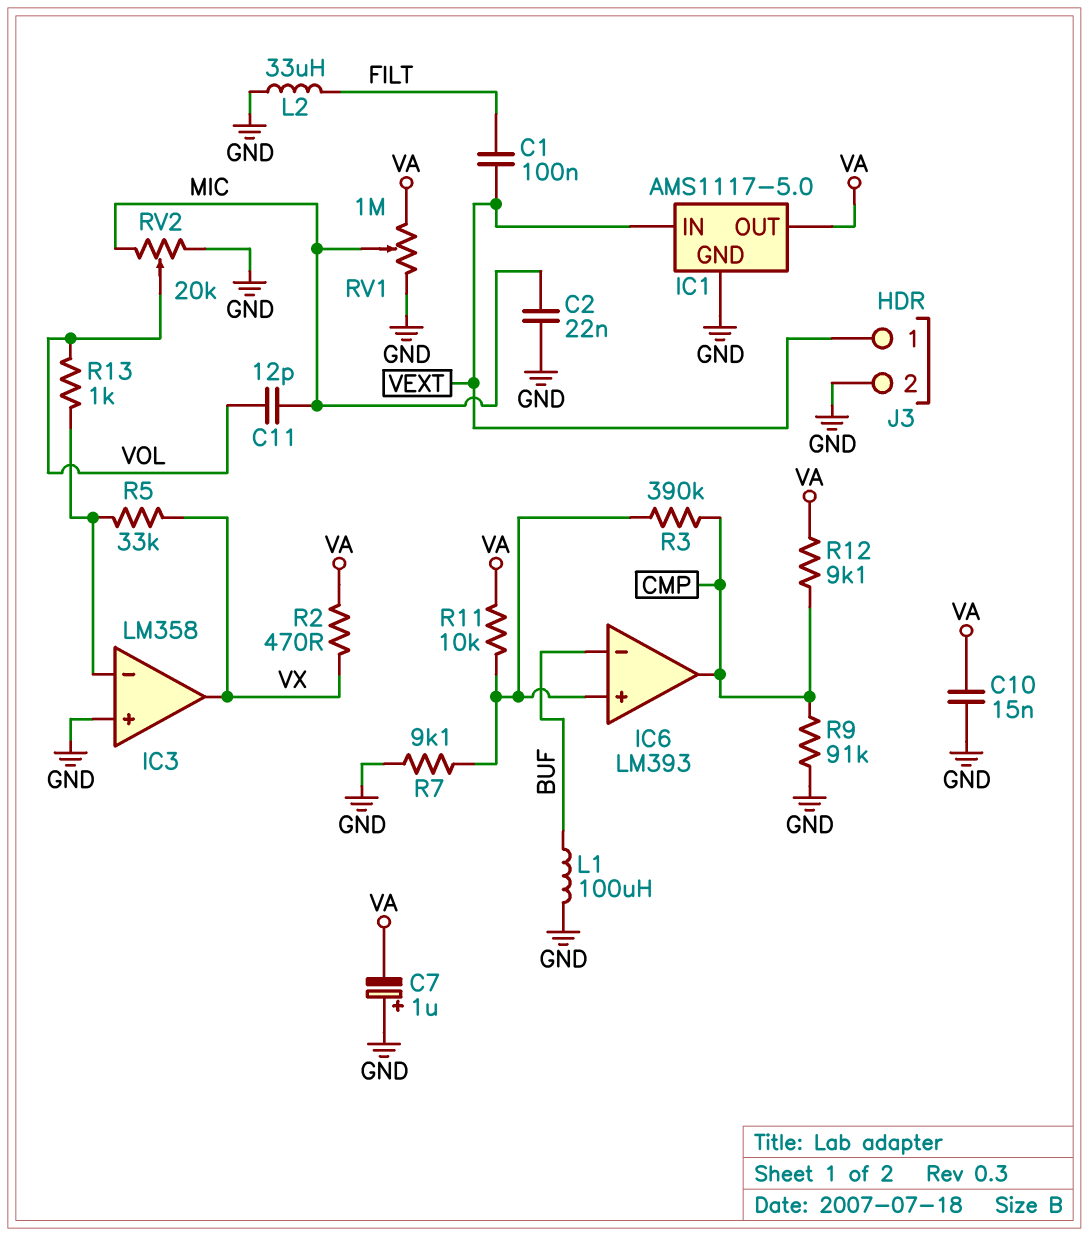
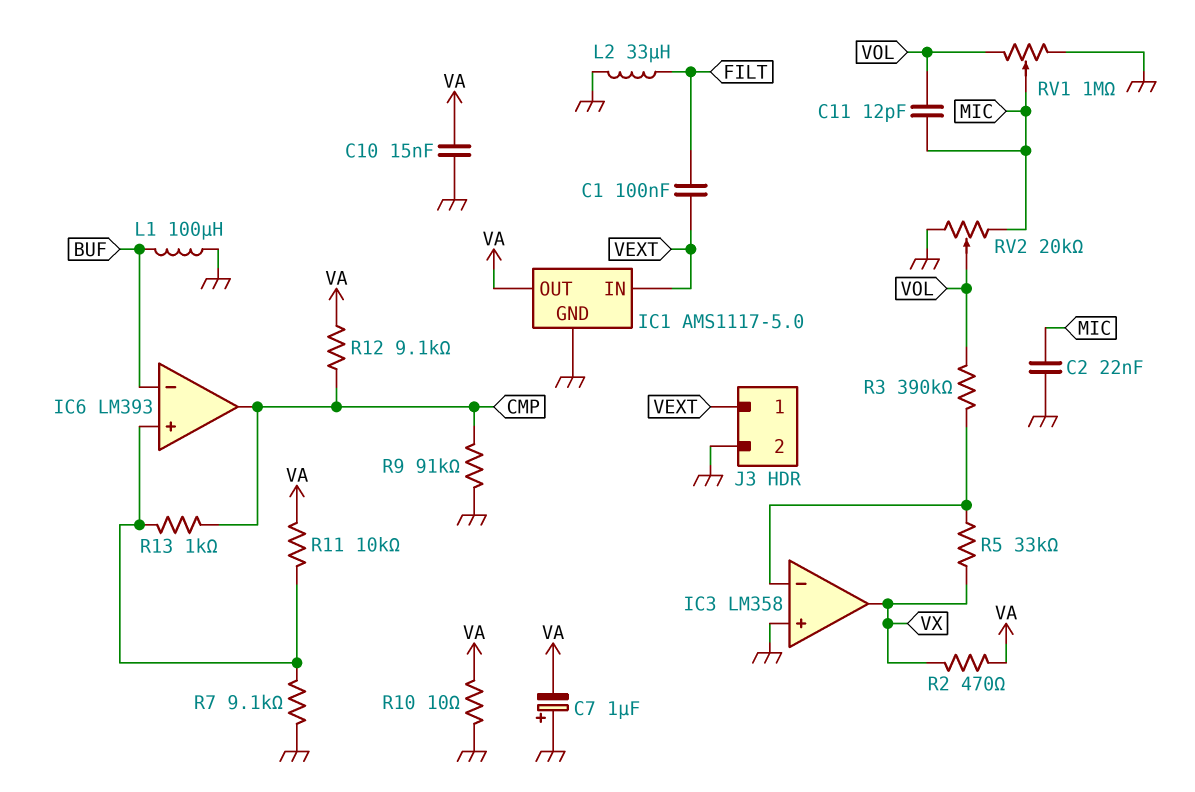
R3: 390k (CMP, IC6/in+) -> 390k (IC3/in-, VOL)
R10: none -> 10 (GND, VA)
R13: 1k (IC3/in-, VOL) -> 1k (CMP, IC6/in+)
RV1: 1M (GND, VA, wiper MIC) -> 1M (GND, VOL, wiper MIC)

